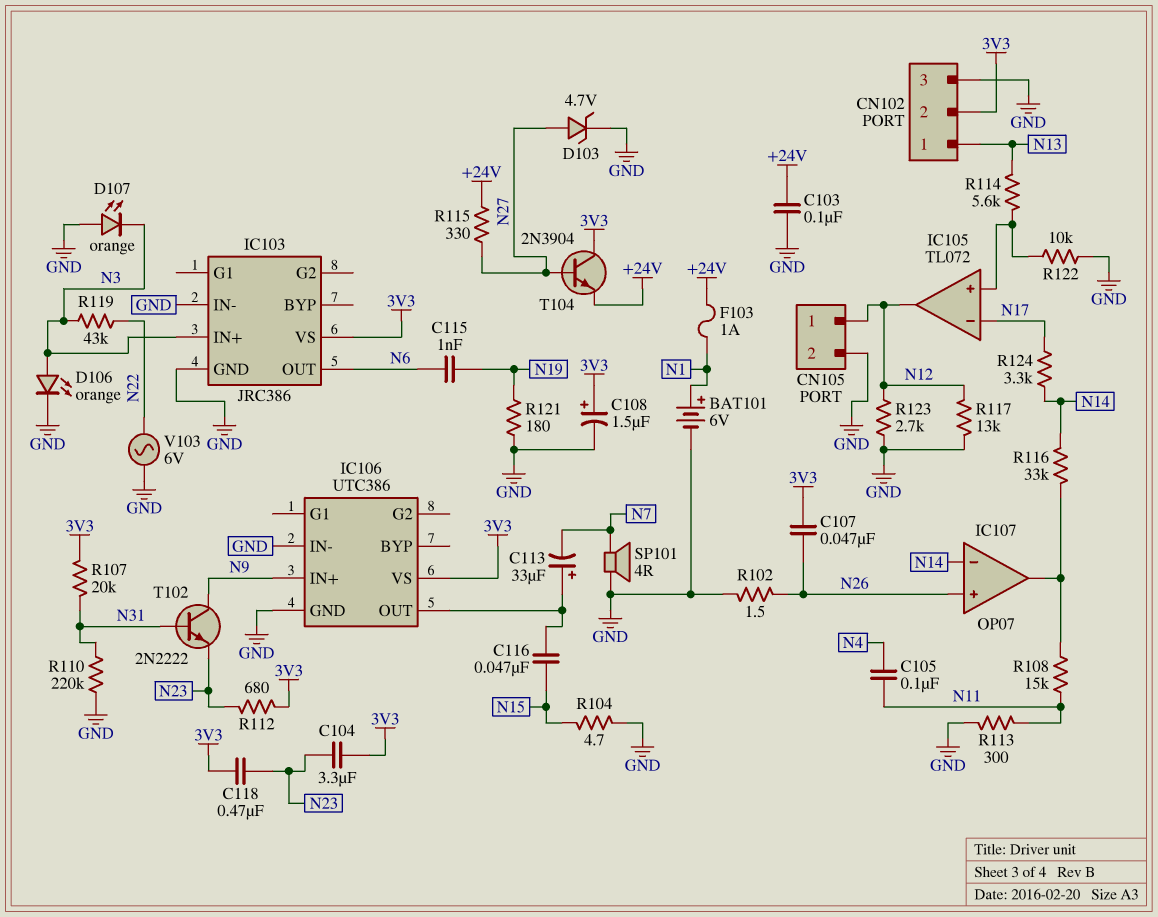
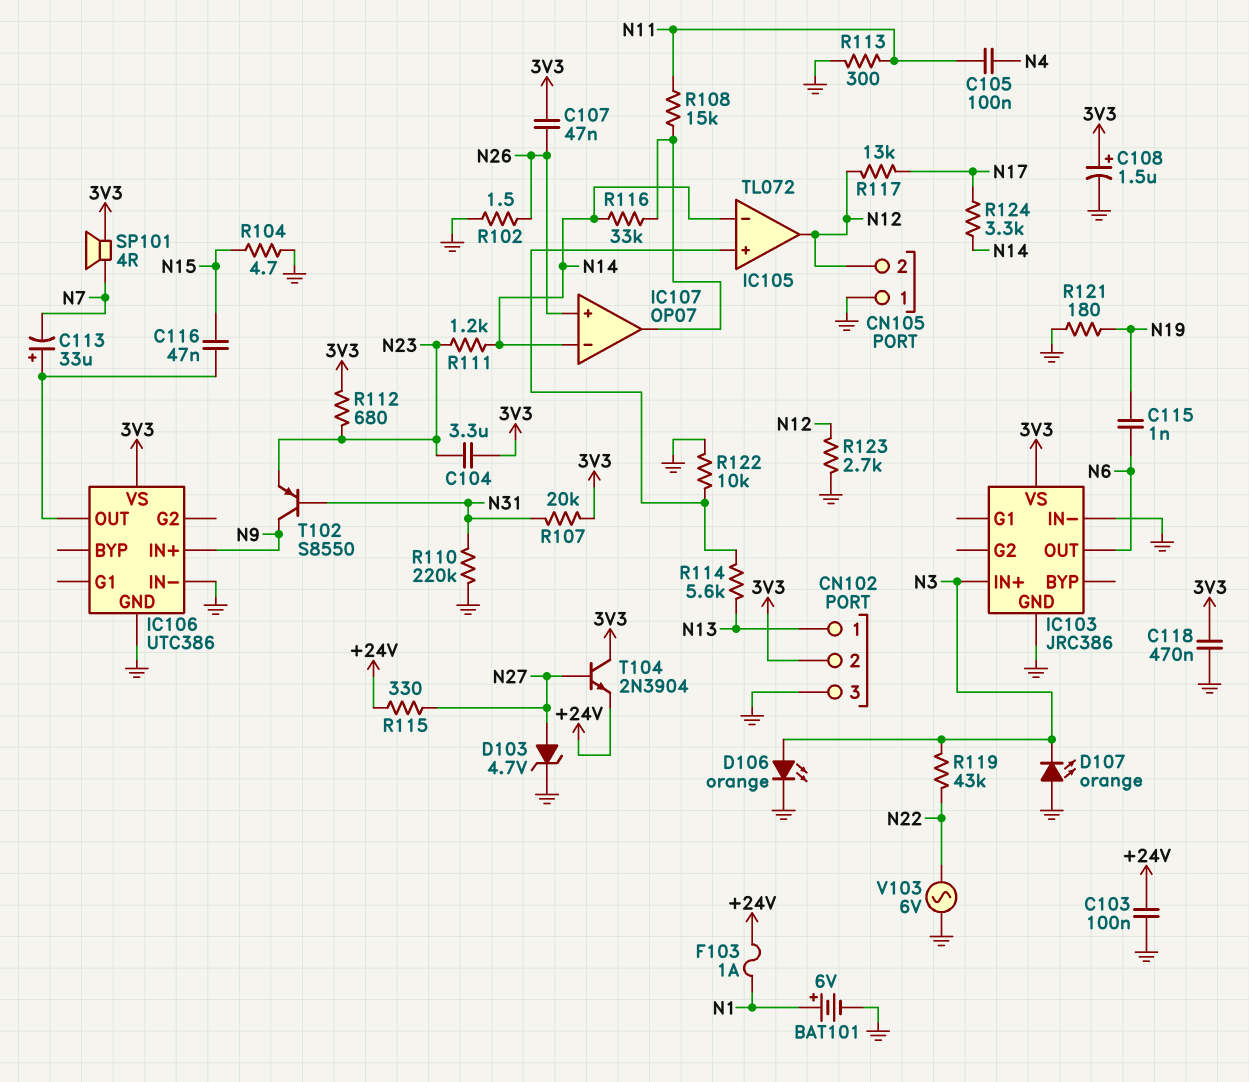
C118: 470nF (3V3, N23) -> 470nF (3V3, GND)
CN105 pin 1: N12 -> GND
CN105 pin 2: GND -> N12
IC105 pin in-: N17 -> N14
R111: none -> 1.2k (N14, N23)
R117: 13k (GND, N12) -> 13k (N12, N17)
SP101: speaker 4R (GND, N7) -> speaker 4R (3V3, N7)
T102: NPN 2N2222 (B N31, C N9, E N23) -> PNP S8550 (B N31, C N9, E N23)

